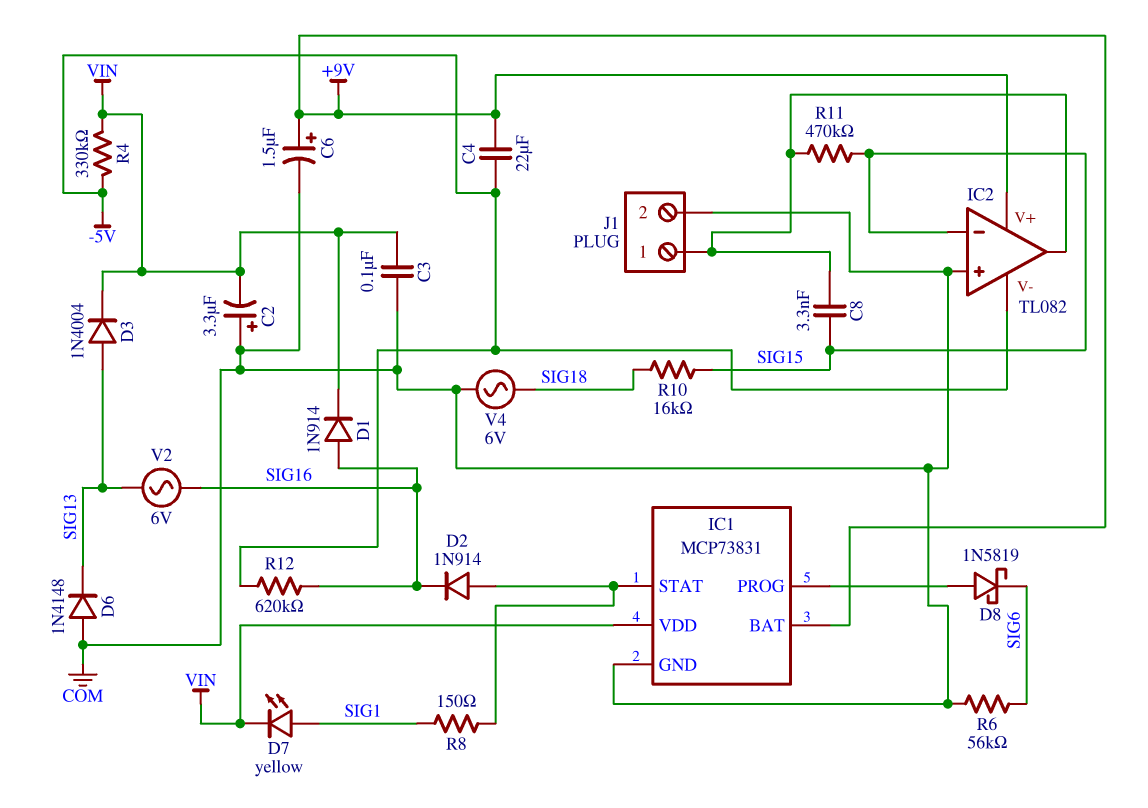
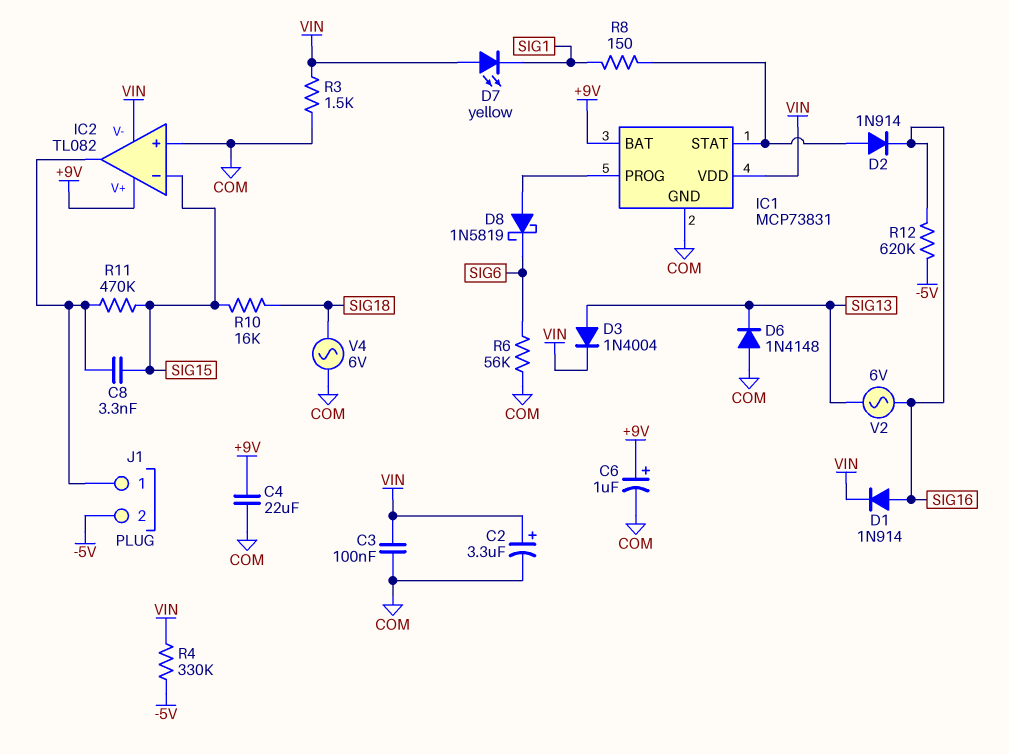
C2: 3.3uF (plus COM, minus VIN) -> 3.3uF (plus VIN, minus COM)
C4: 22uF (+9V, -5V) -> 22uF (+9V, COM)
C6: 1.5uF (plus +9V, minus COM) -> 1uF (plus +9V, minus COM)
D7: LED yellow (A SIG1, K VIN) -> LED yellow (A VIN, K SIG1)
IC2 pin V-: -5V -> VIN
J1 pin 2: COM -> -5V
R3: none -> 1.5k (COM, VIN)

